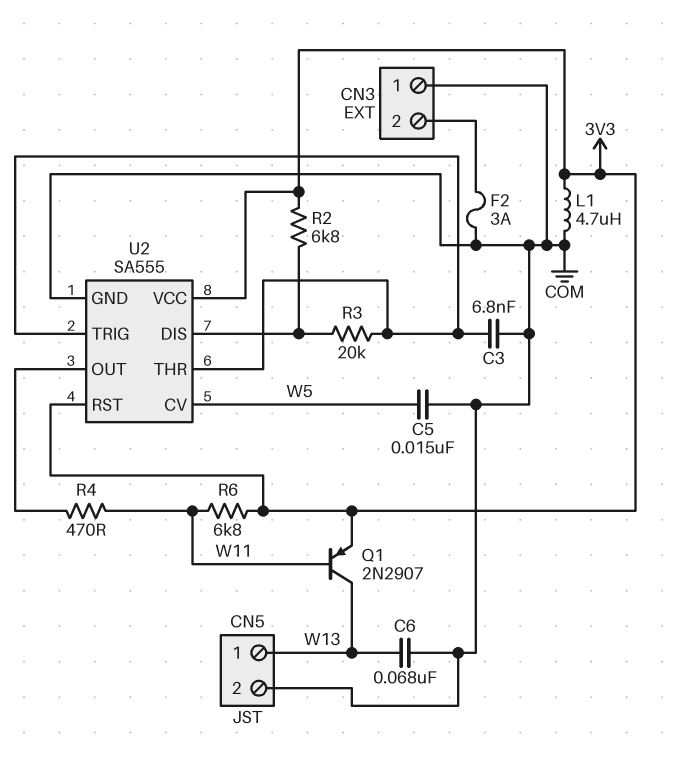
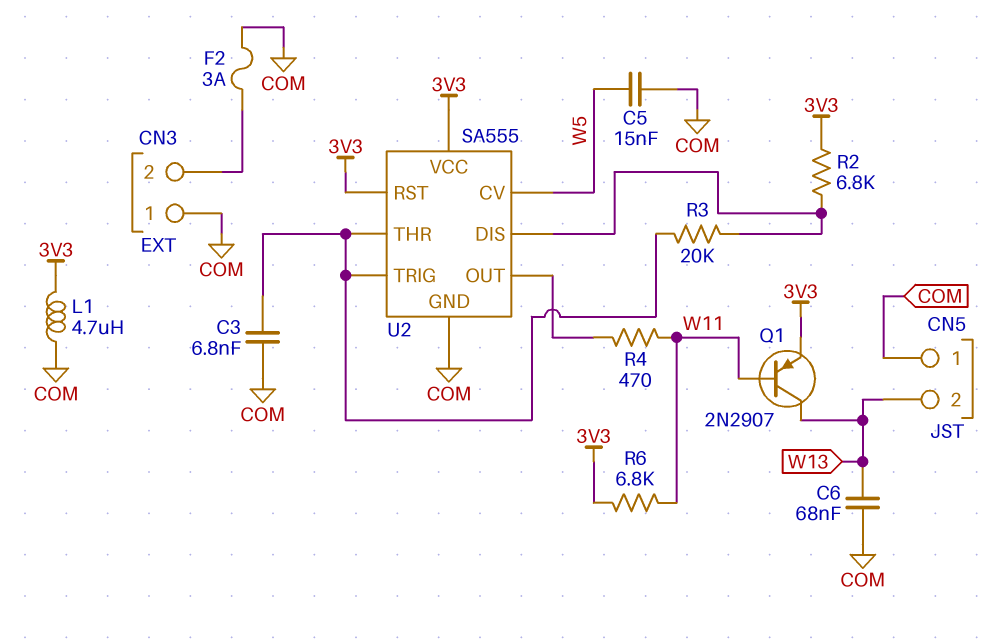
CN5 pin 1: W13 -> COM
CN5 pin 2: COM -> W13

